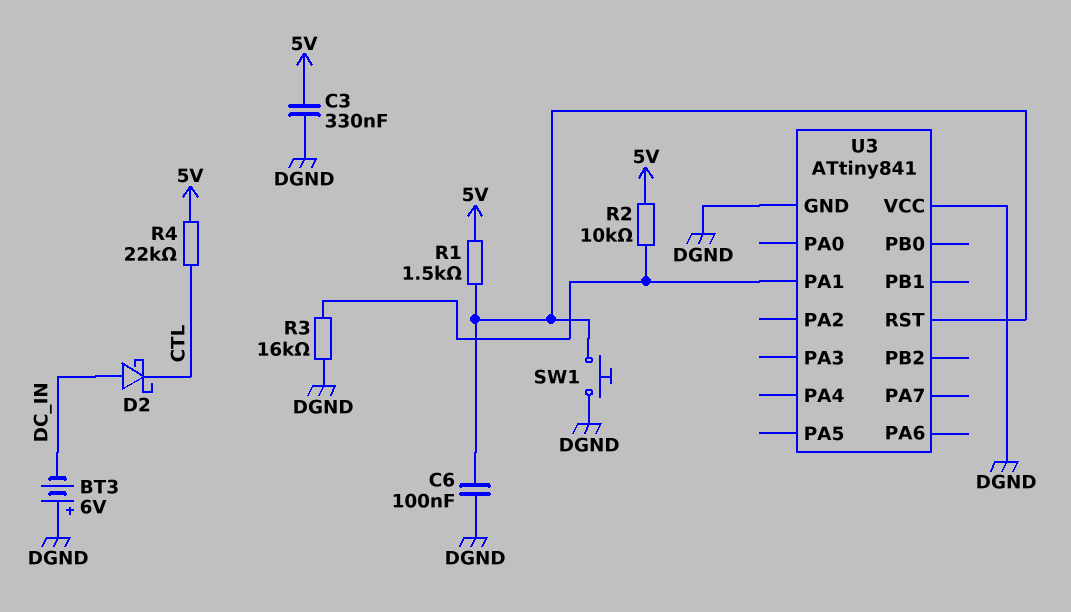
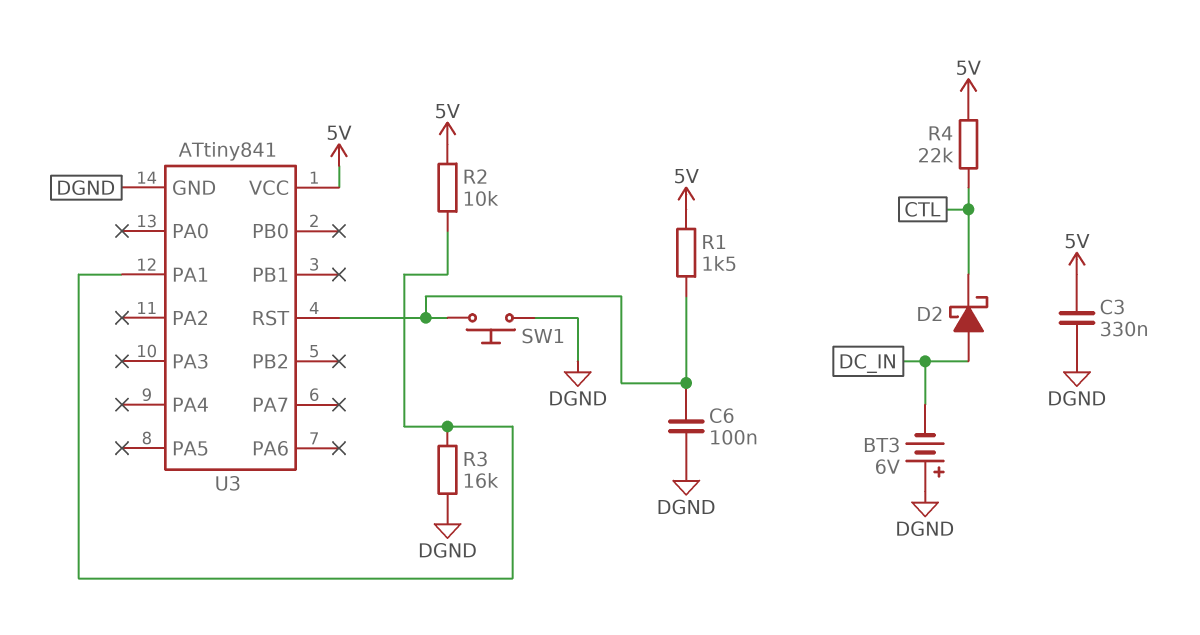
U3 pin VCC: DGND -> 5V

